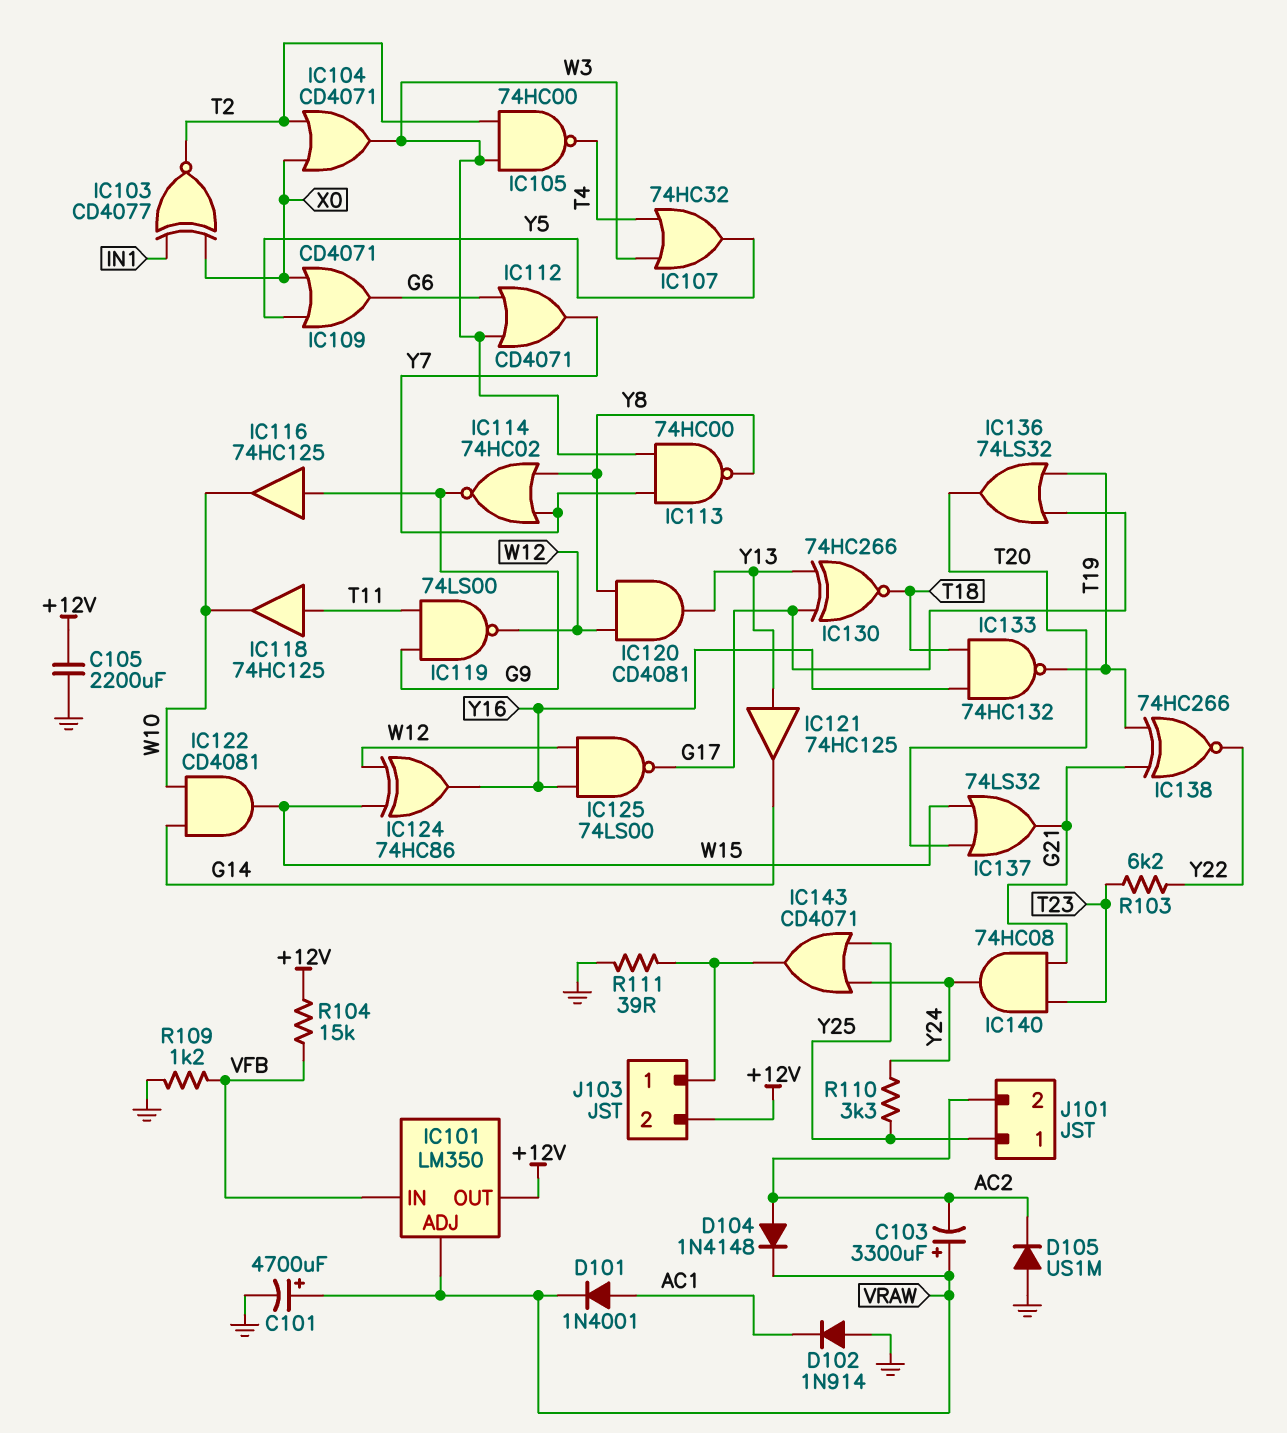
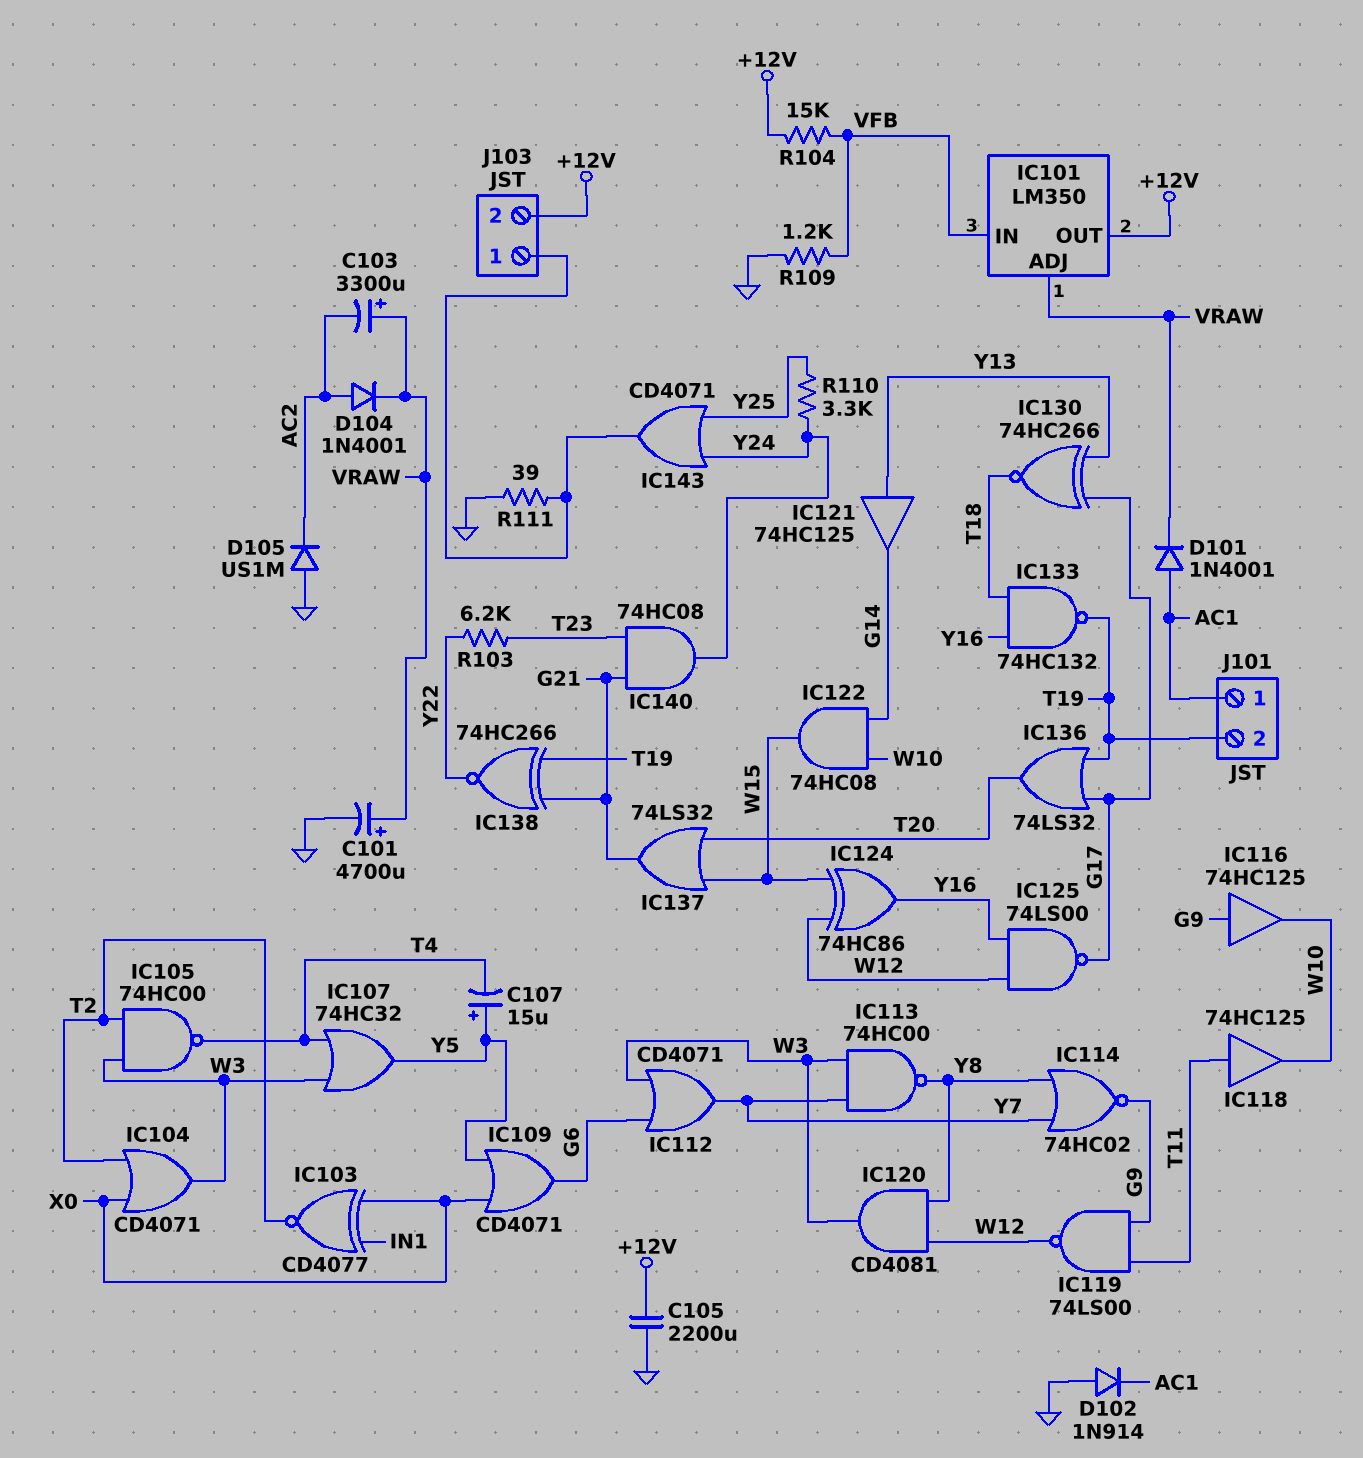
C107: none -> 15uF (plus Y5, minus T4)
D104: diode 1N4148 (A AC2, K VRAW) -> diode 1N4001 (A AC2, K VRAW)
IC120: AND CD4081 (in W12, in Y8, out Y13) -> AND CD4081 (in W12, in Y8, out W3)
IC122: AND CD4081 (in G14, in W10, out W15) -> AND 74HC08 (in G14, in W10, out W15)
J101 pin 1: Y25 -> AC1
J101 pin 2: AC2 -> T19

